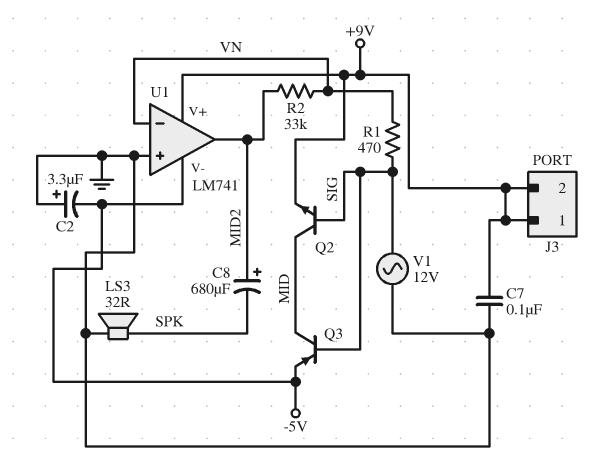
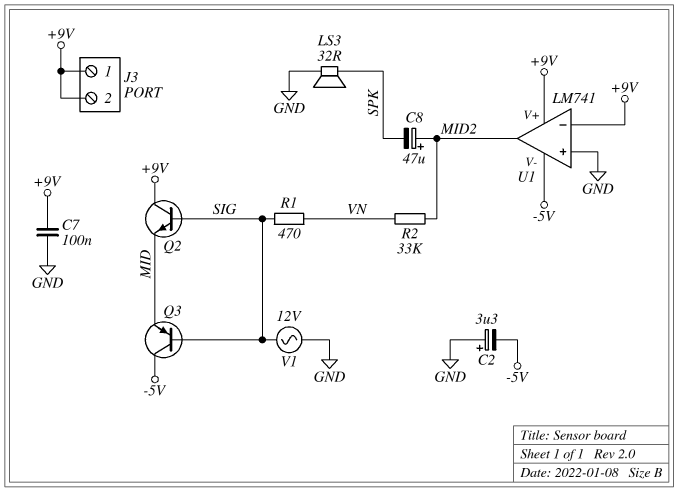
C8: 680uF (plus MID2, minus SPK) -> 47uF (plus MID2, minus SPK)
Q2: NPN (B SIG, C MID, E +9V) -> NPN (B SIG, C +9V, E MID)
Q3: PNP (B SIG, C MID, E -5V) -> PNP (B SIG, C -5V, E MID)
U1 pin in-: VN -> +9V

